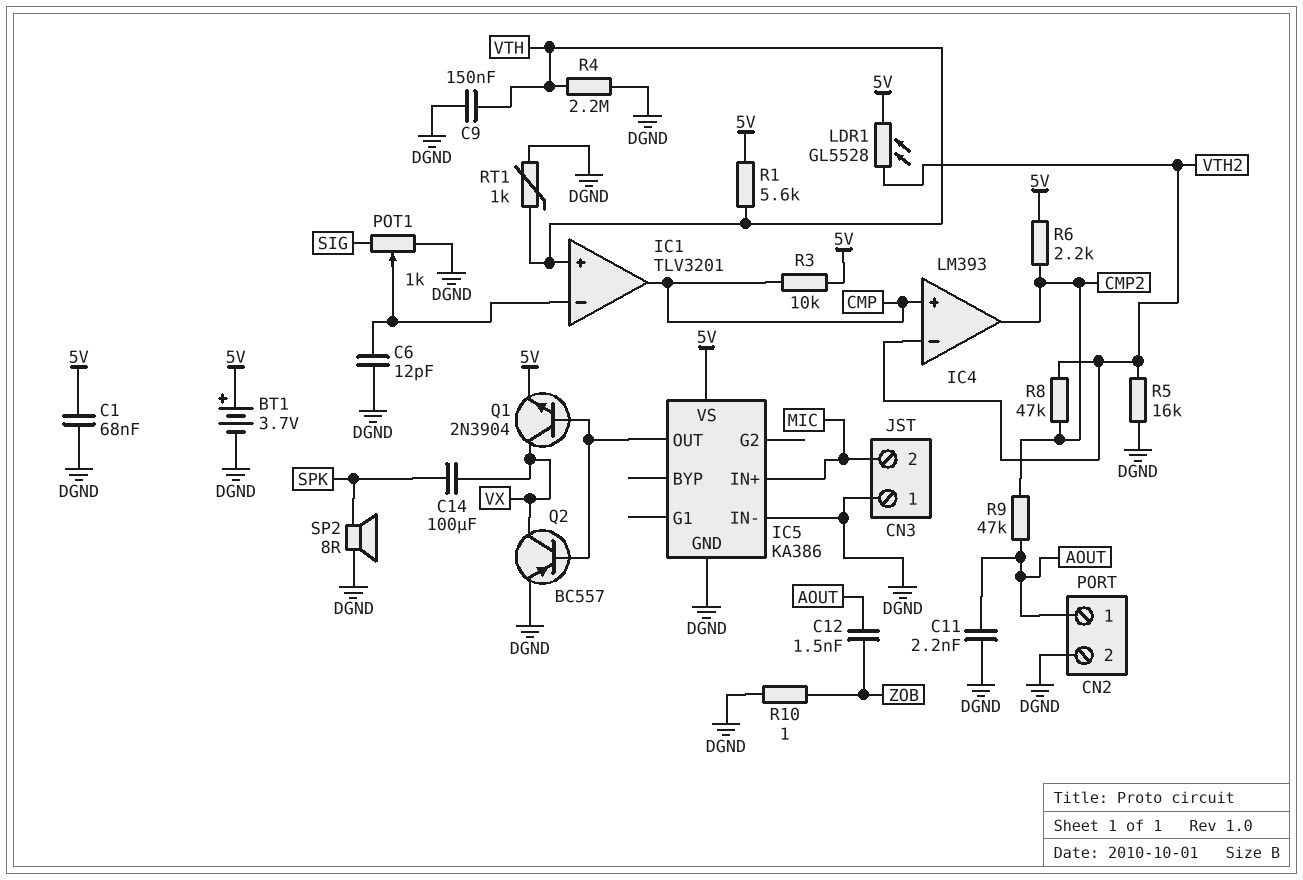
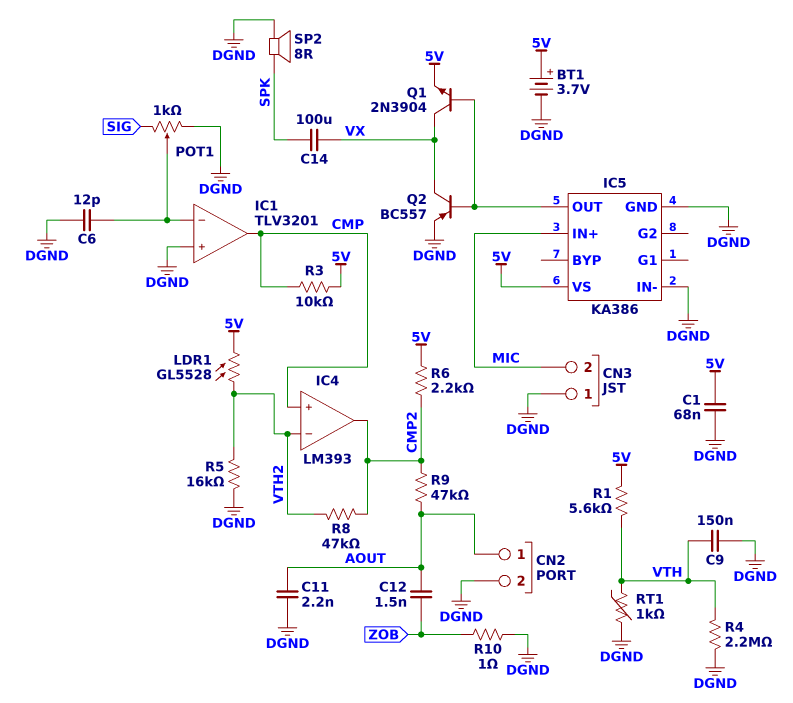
IC1 pin in+: VTH -> DGND

